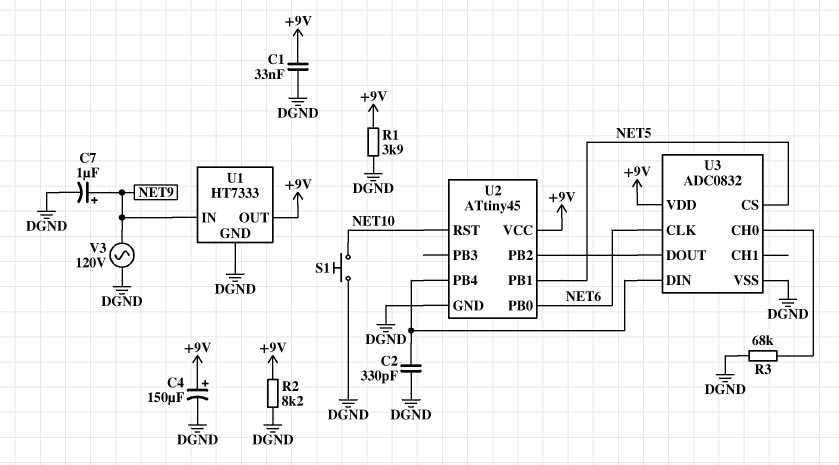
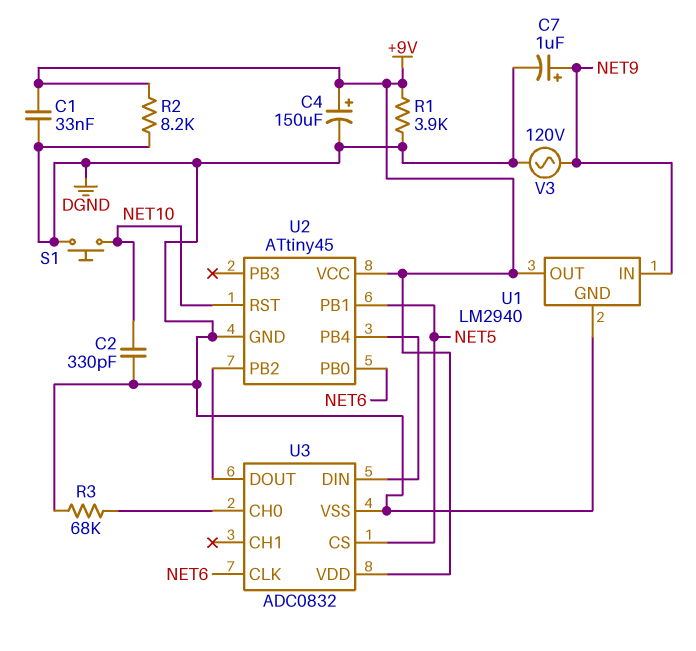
C2: 330pF (DGND, U2/PB4) -> 330pF (DGND, NET10)
U1: HT7333 -> LM2940

